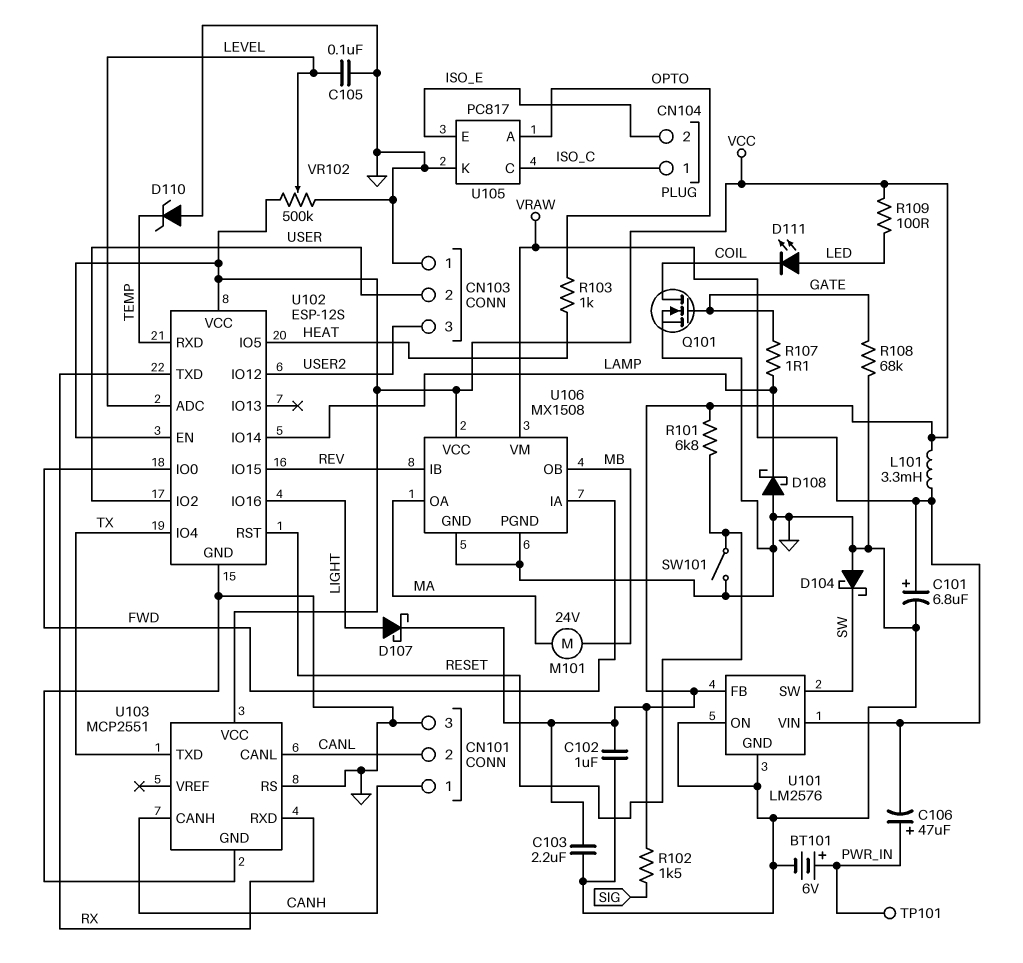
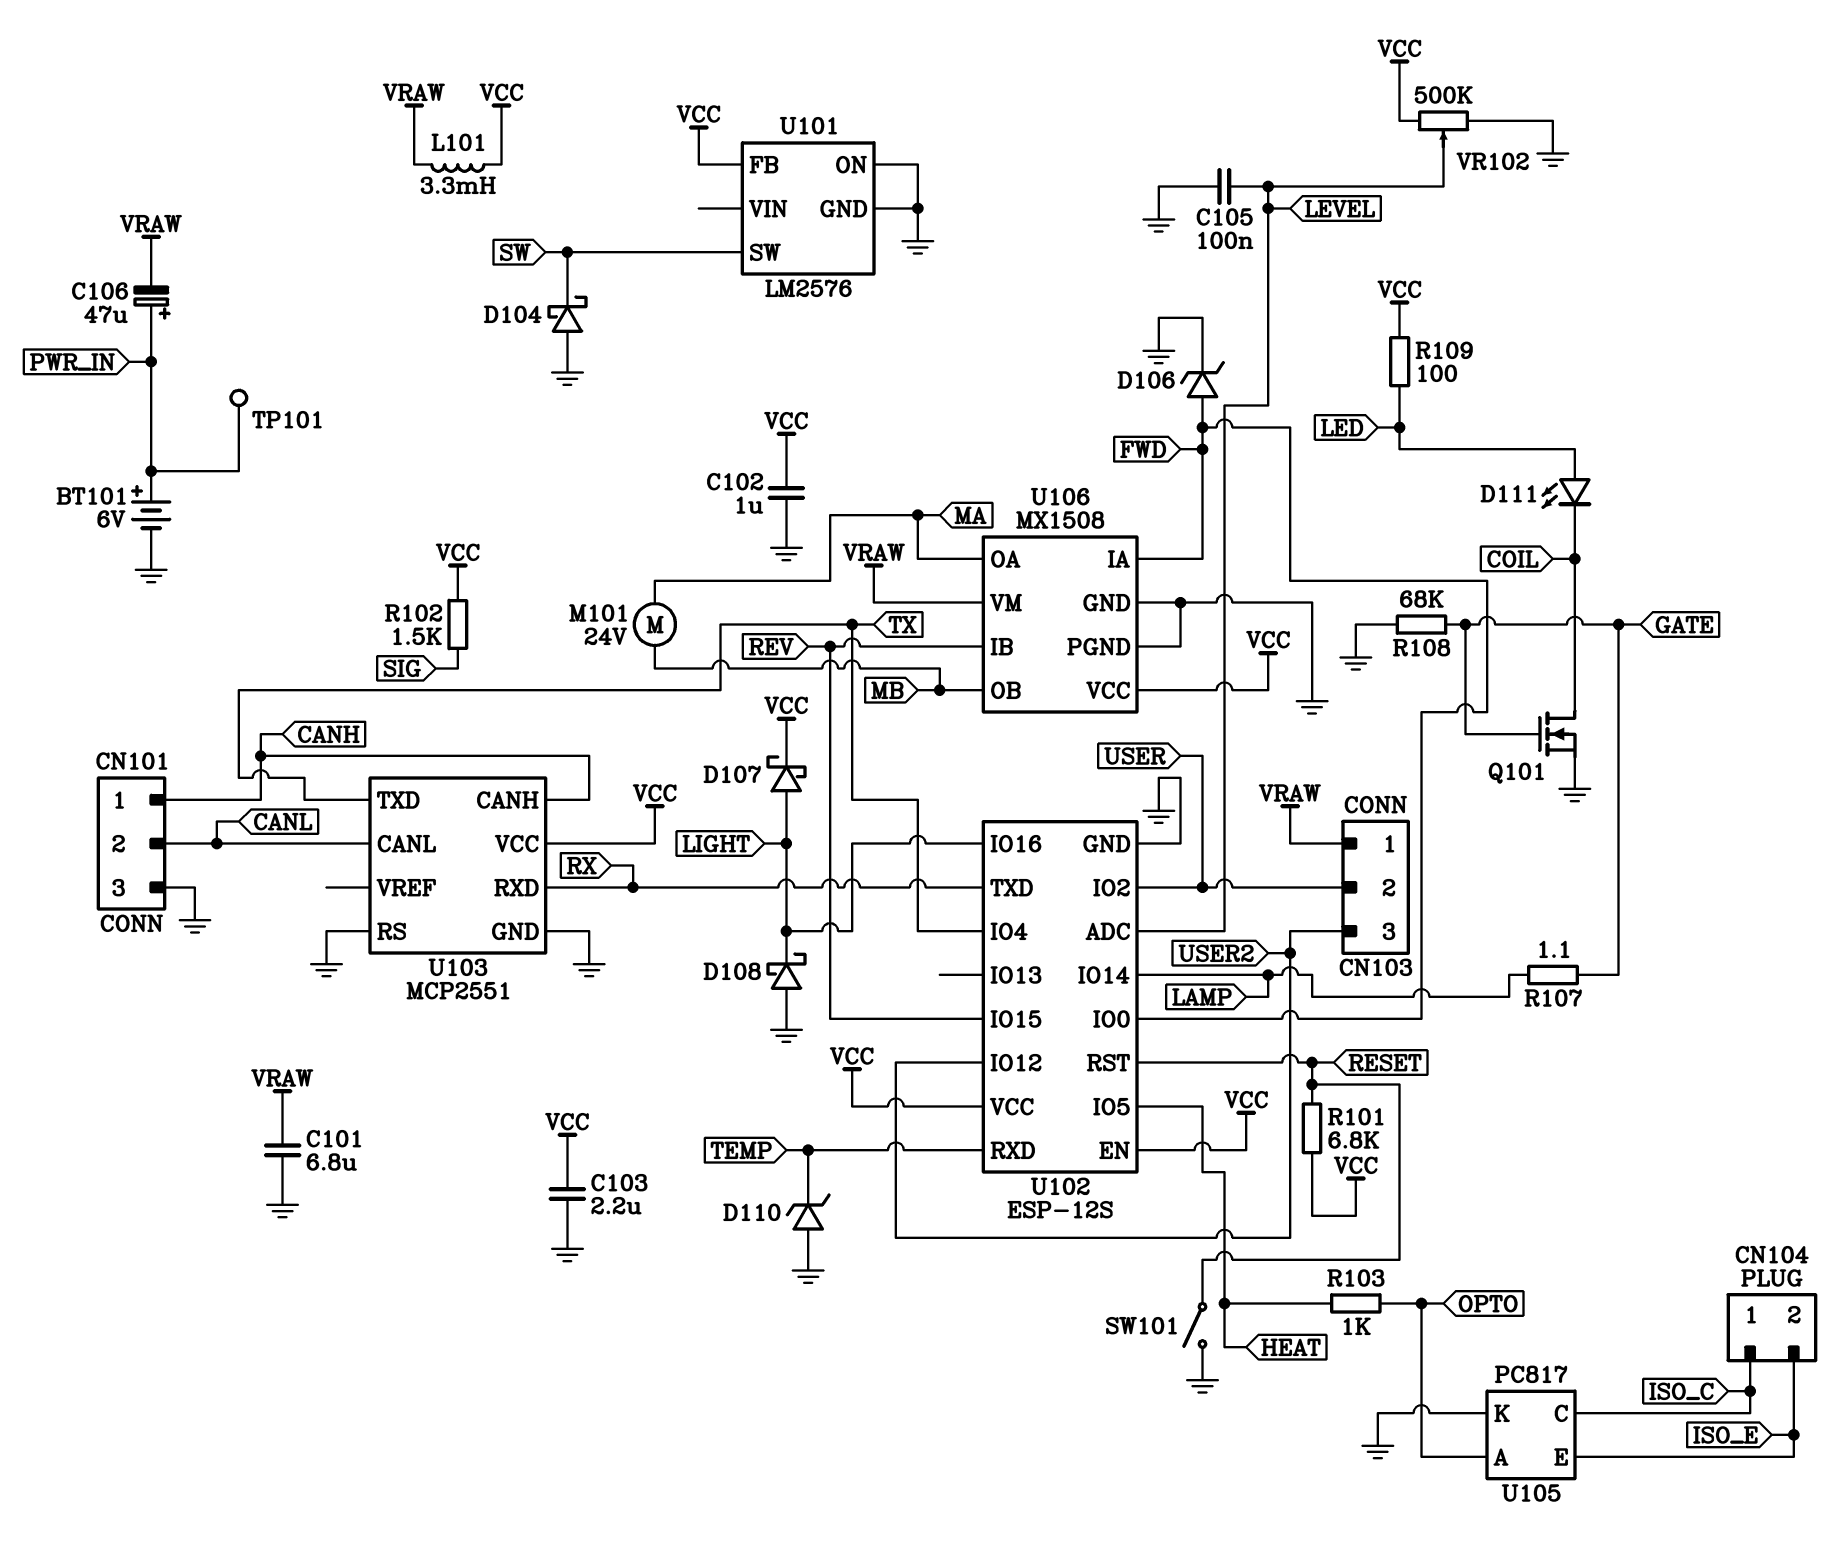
C101: 6.8uF (plus VRAW, minus GND) -> 6.8uF (GND, VRAW)
CN103 pin 1: GND -> VRAW
D106: none -> zener (A FWD, K GND)
D108: schottky (A GND, K LAMP) -> schottky (A GND, K LIGHT)
U101 pin VIN: VRAW -> none

